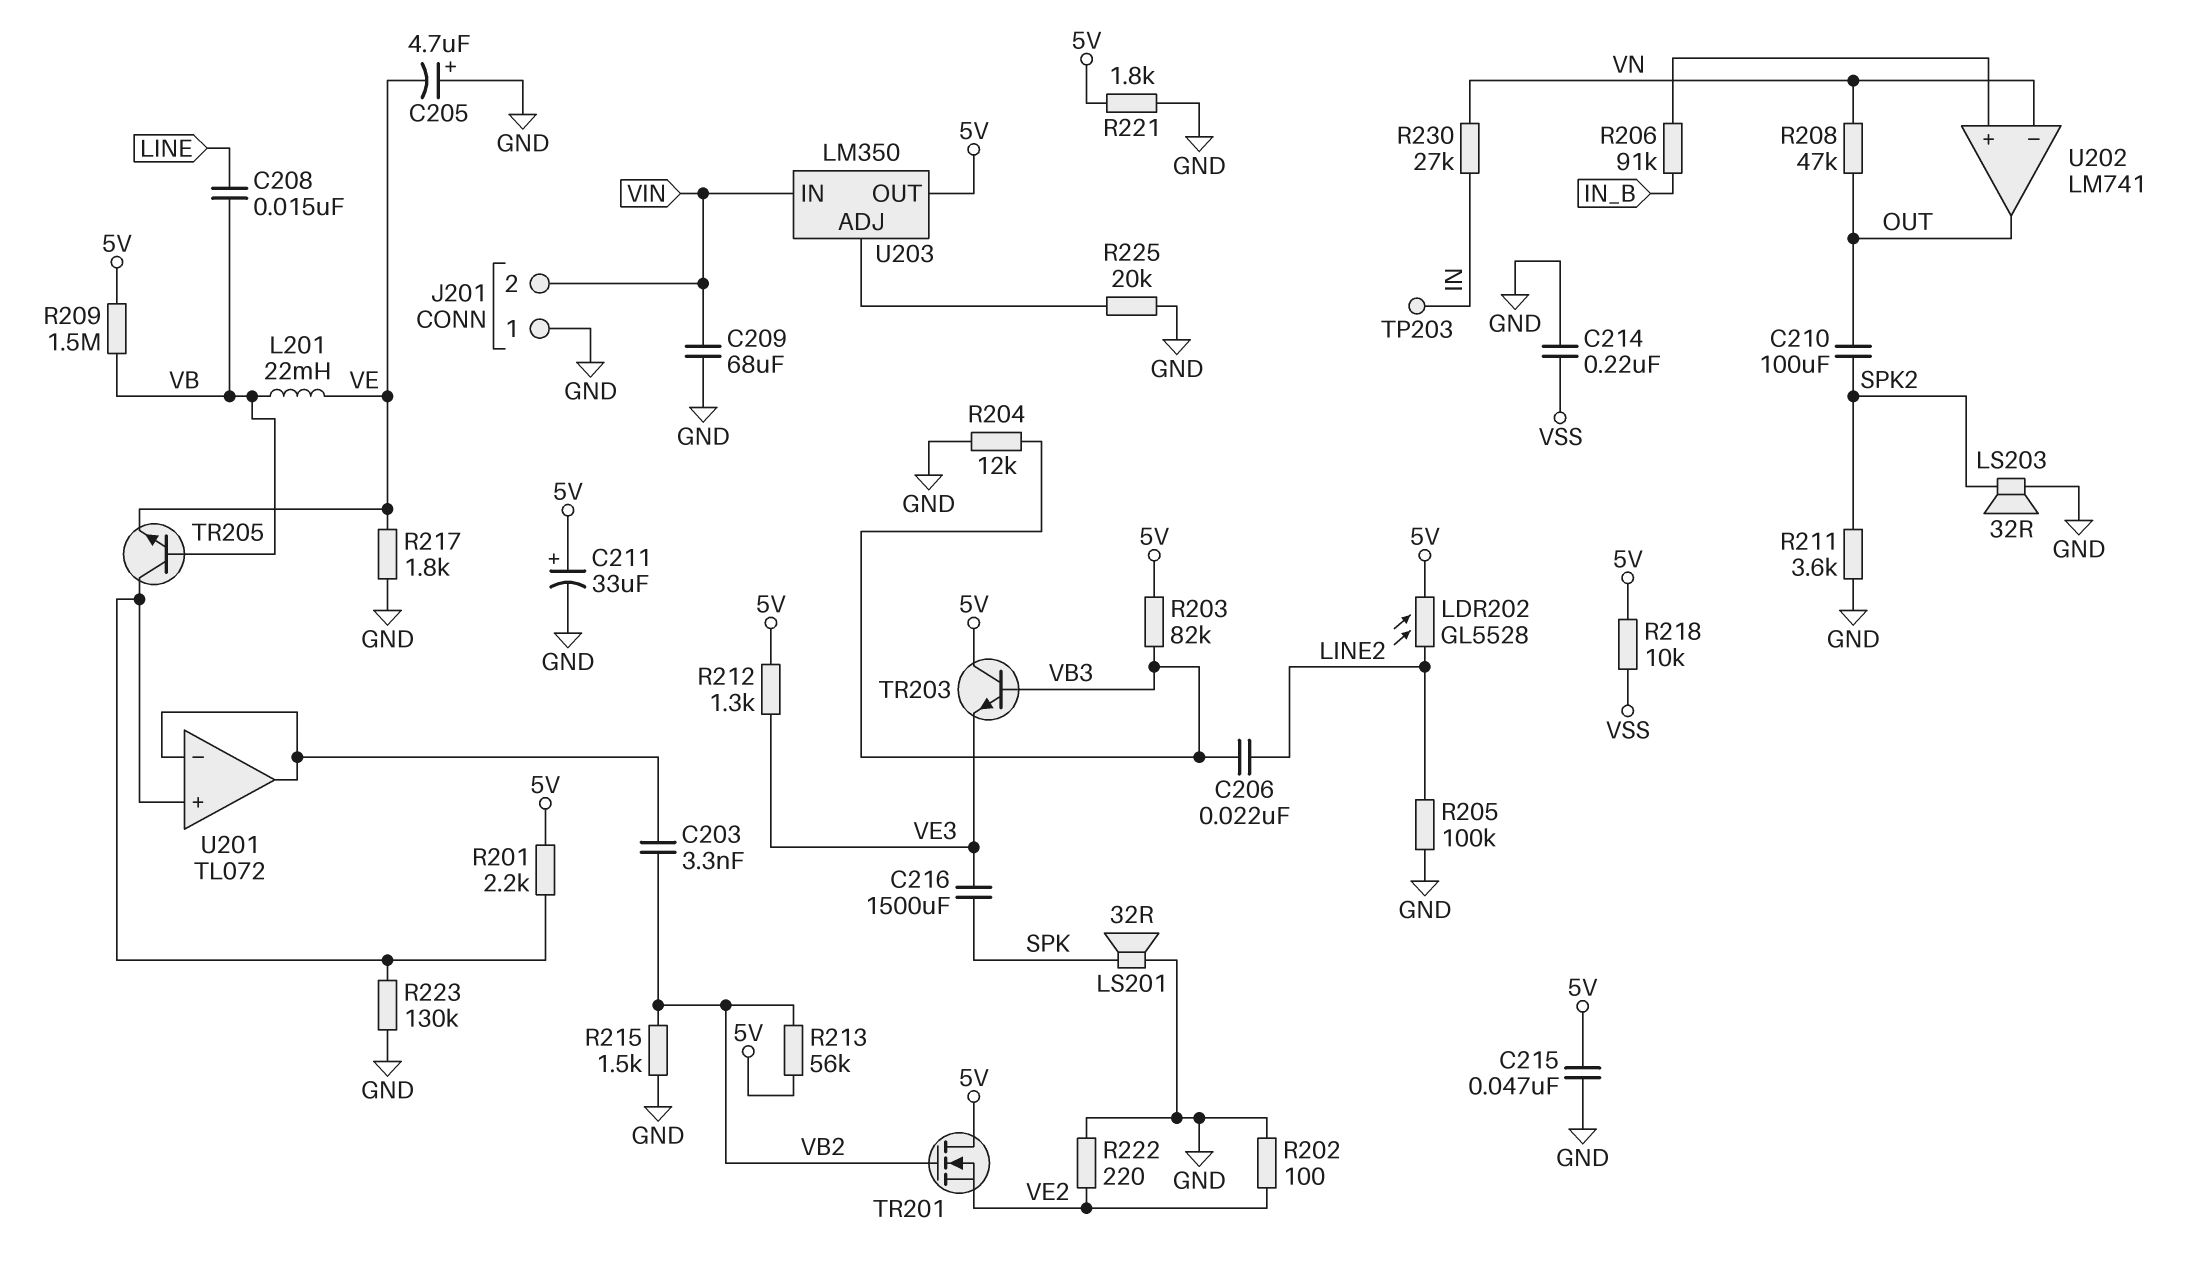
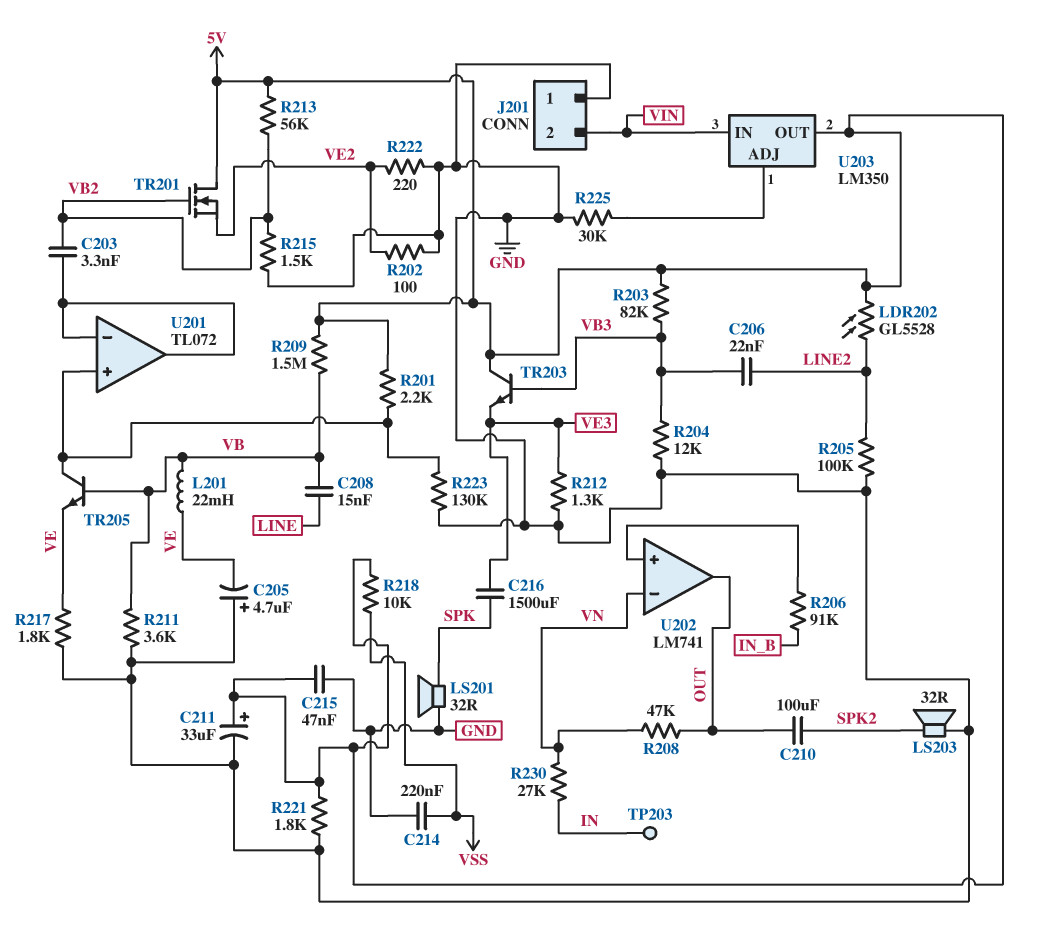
C209: 68uF (GND, VIN) -> none
R211: 3.6k (GND, SPK2) -> 3.6k (GND, VB)
R212: 1.3k (5V, VE3) -> 1.3k (GND, VE3)
R225: 20k (GND, U203/ADJ) -> 30k (GND, U203/ADJ)

